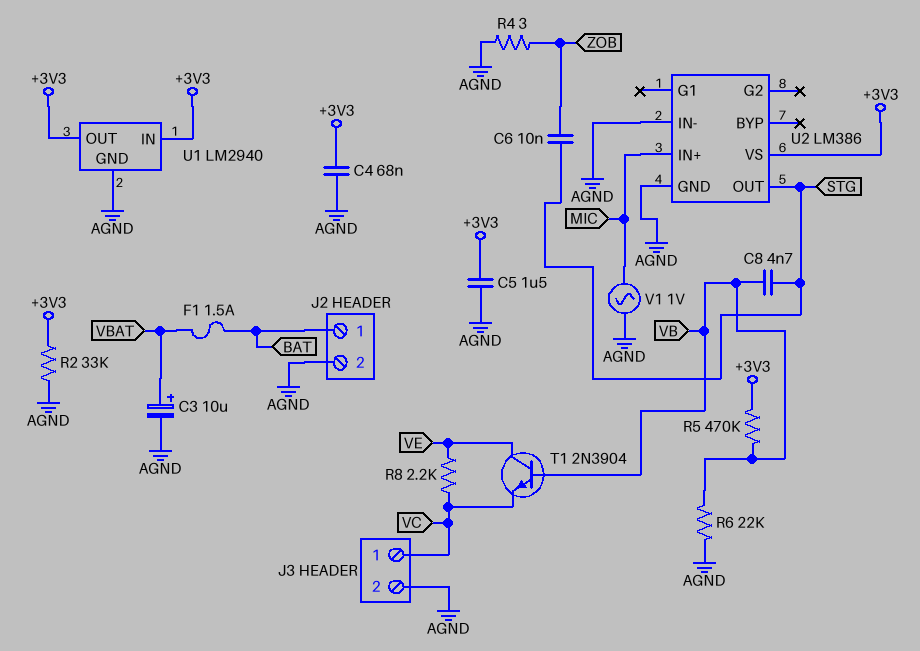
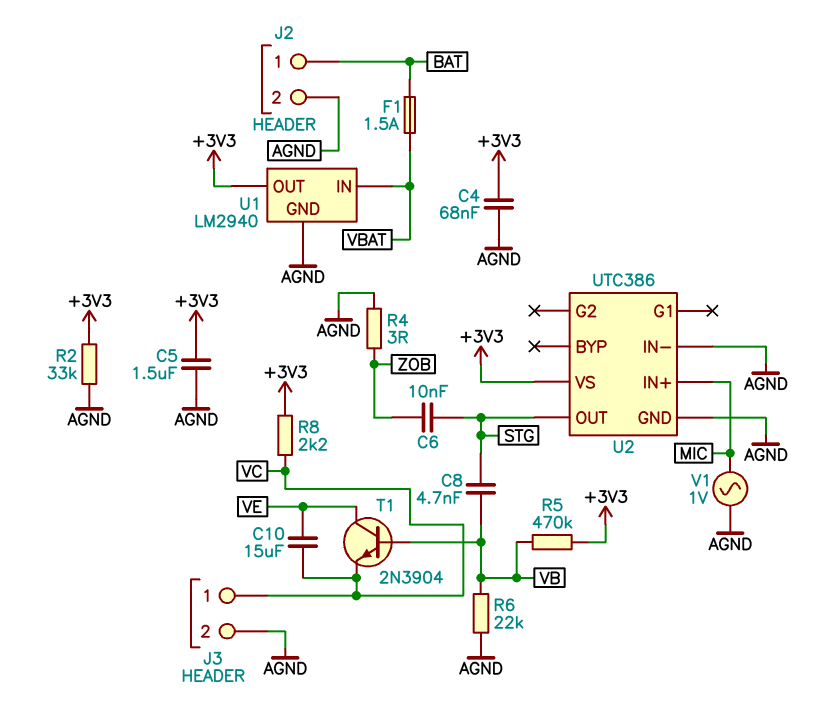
C3: 10uF (plus VBAT, minus AGND) -> none
C10: none -> 15uF (VC, VE)
R8: 2.2k (VC, VE) -> 2.2k (+3V3, VC)
U1 pin IN: +3V3 -> VBAT
U2: LM386 -> UTC386

